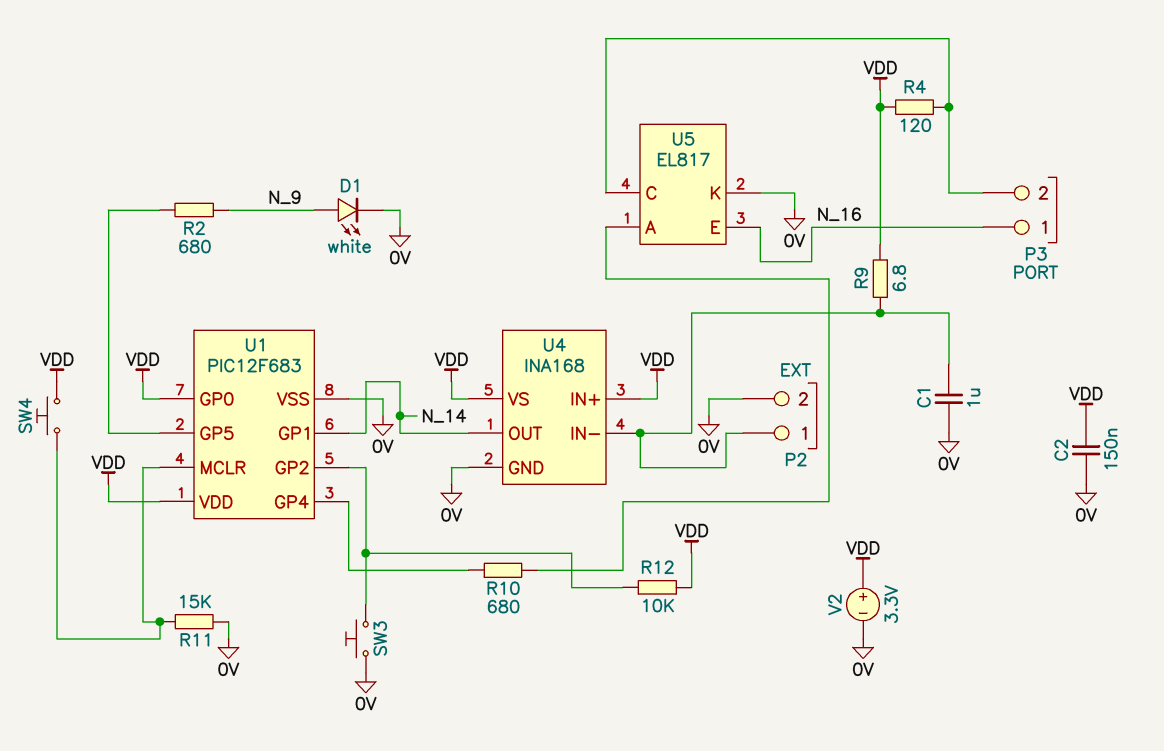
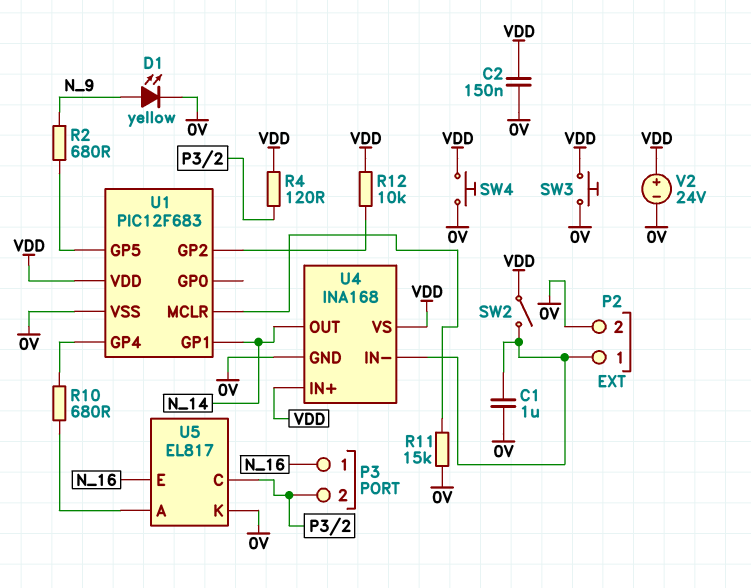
D1: LED white (A N_9, K 0V) -> LED yellow (A N_9, K 0V)
R9: 6.8 (P2/1, VDD) -> none
SW2: none -> switch (P2/1, VDD)
SW3: button (0V, U1/GP2) -> button (0V, VDD)
SW4: button (U1/MCLR, VDD) -> button (0V, VDD)
U1 pin GP0: VDD -> none
V2: 3.3V (plus VDD, minus 0V) -> 24V (plus VDD, minus 0V)

